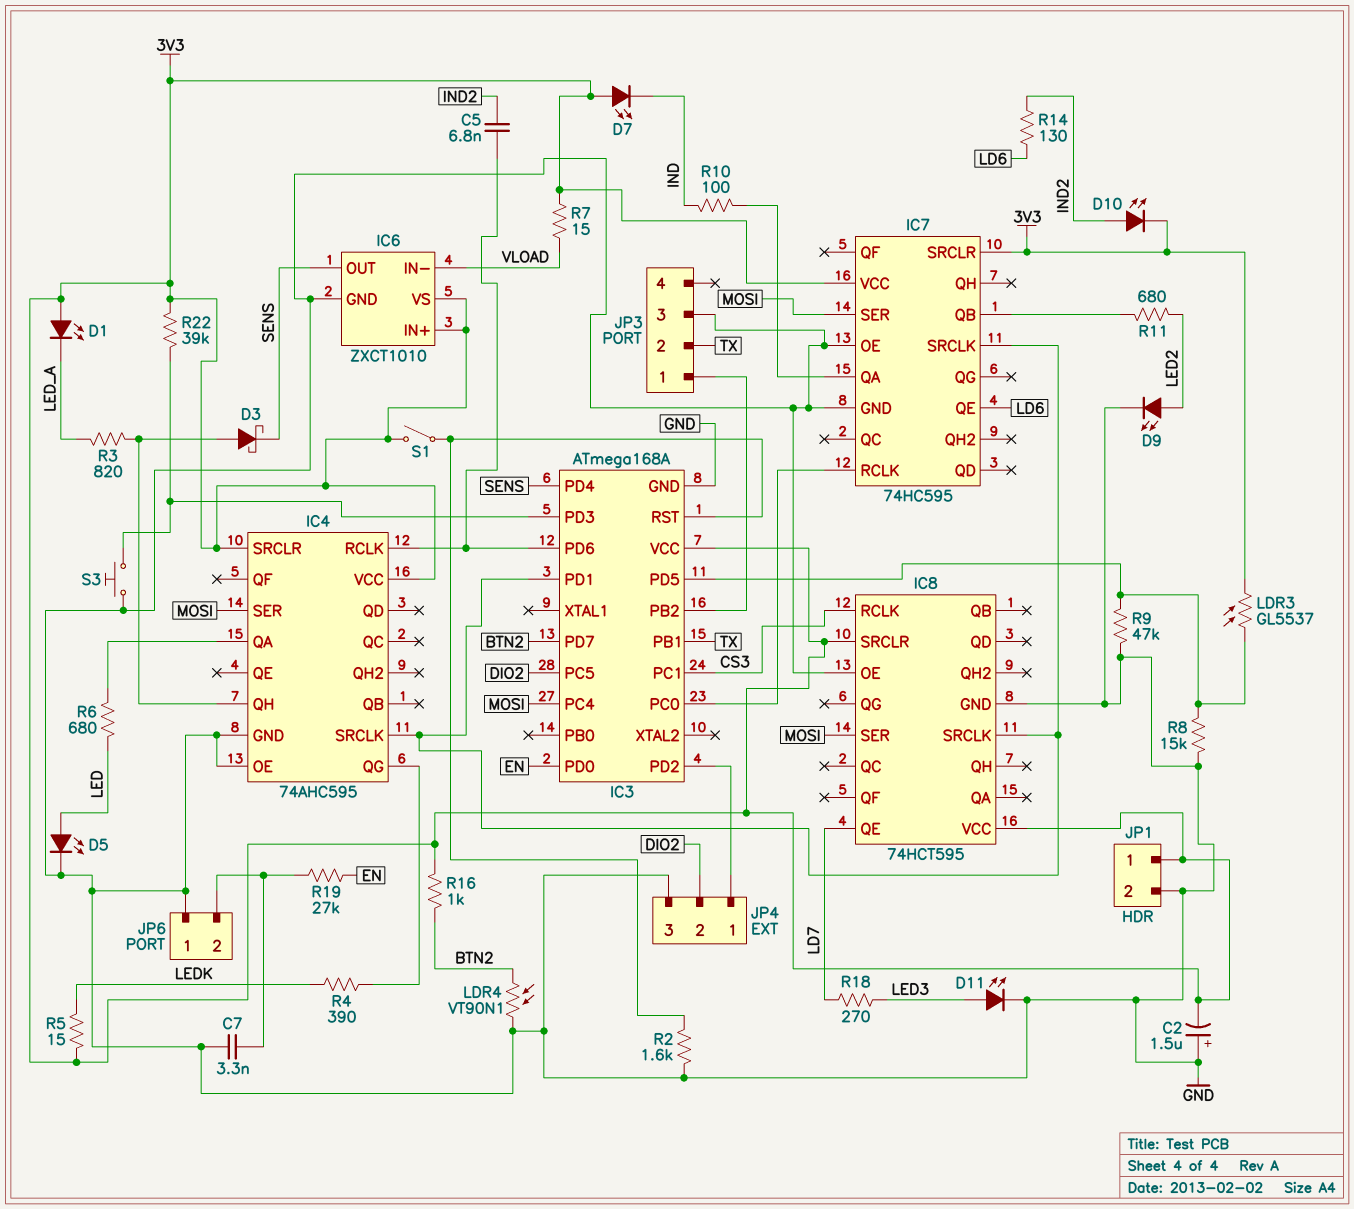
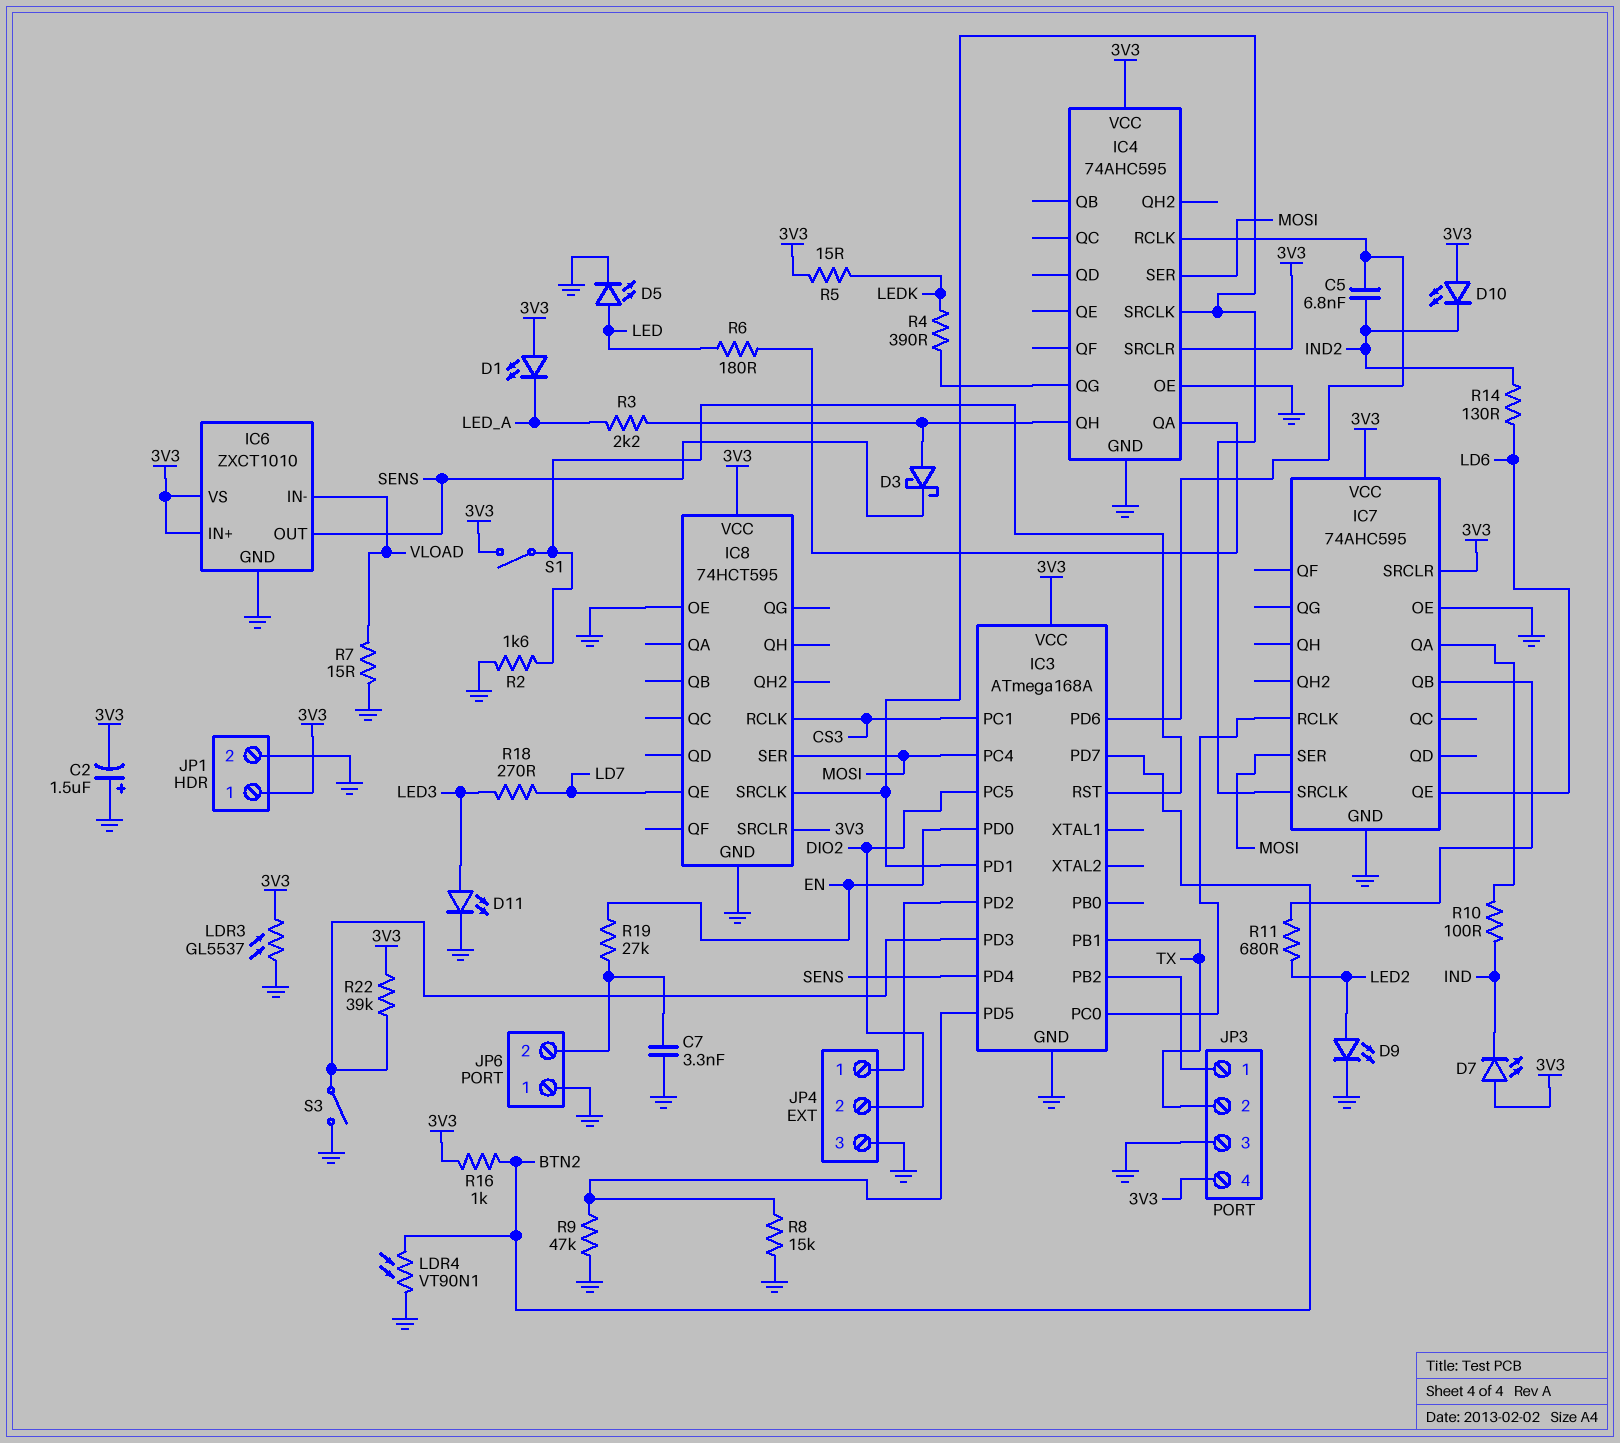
D10: LED (A IND2, K 3V3) -> LED (A 3V3, K IND2)
IC7: 74HC595 -> 74AHC595
JP3 pin 4: none -> 3V3
LDR3: GL5537 (3V3, IC3/PD5) -> GL5537 (3V3, GND)
R3: 820 (IC4/QH, LED_A) -> 2.2k (IC4/QH, LED_A)
R6: 680 (IC4/QA, LED) -> 180 (IC4/QA, LED)
R7: 15 (3V3, VLOAD) -> 15 (GND, VLOAD)
S3: button (GND, IC3/PD3) -> switch (GND, IC3/PD3)

